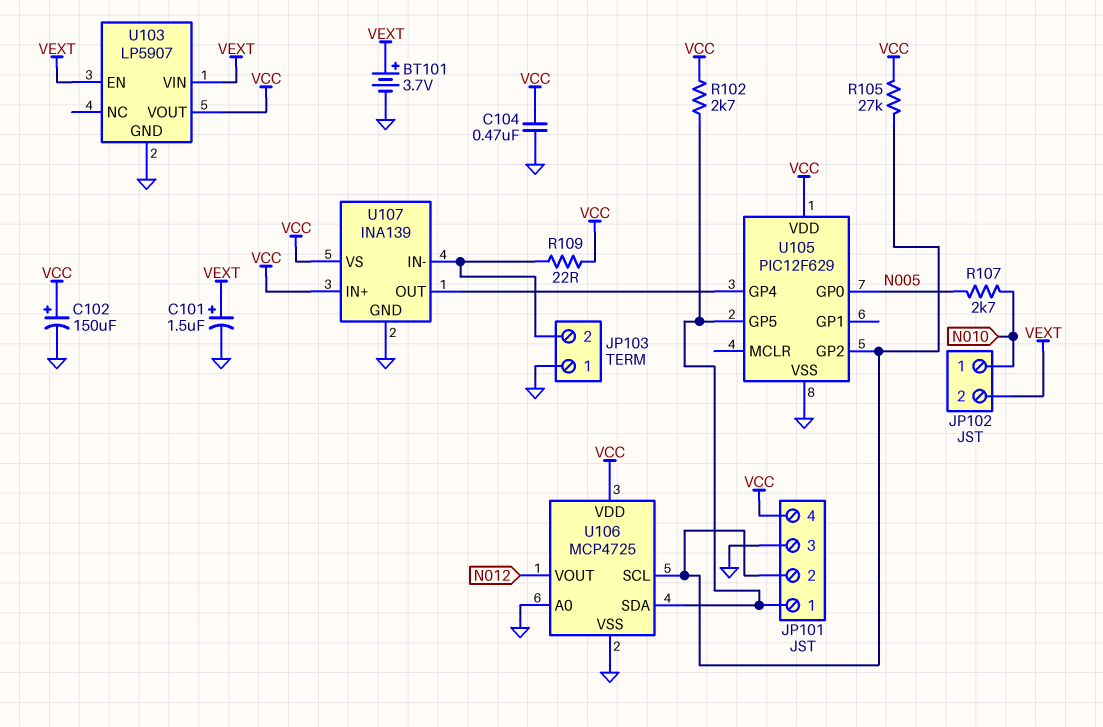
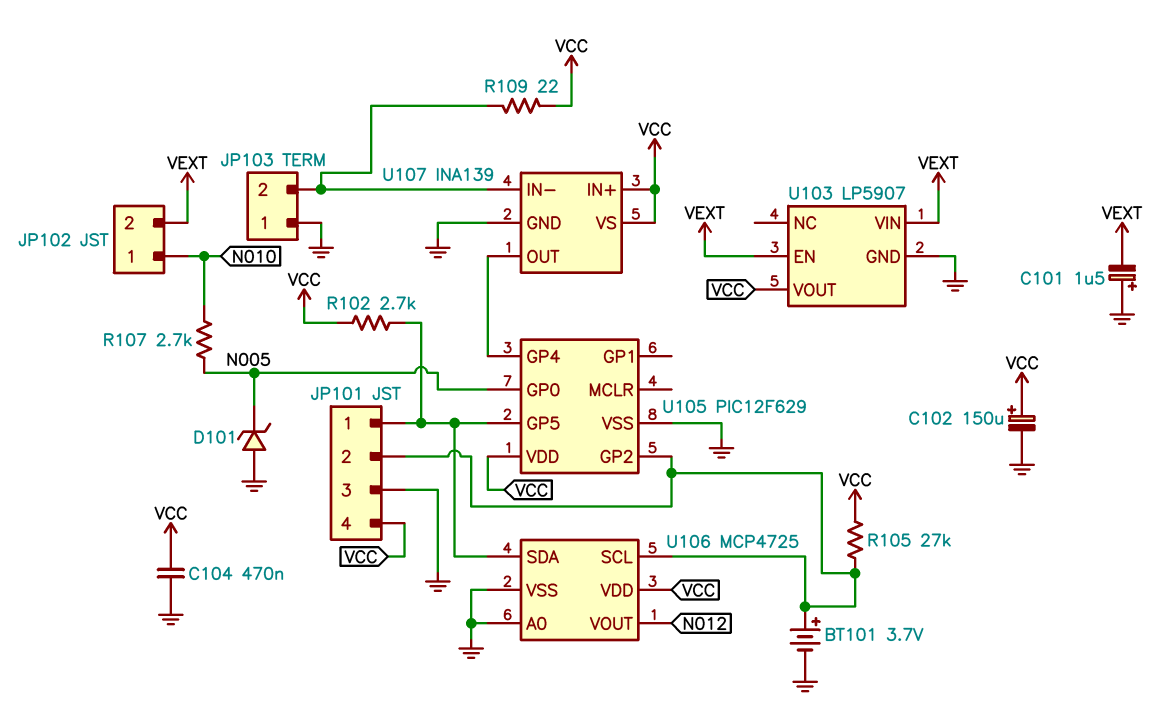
BT101: 3.7V (plus VEXT, minus GND) -> 3.7V (plus JP101/2, minus GND)
C101: 1.5uF (plus VEXT, minus GND) -> 1.5uF (plus GND, minus VEXT)
D101: none -> zener (A GND, K N005)

